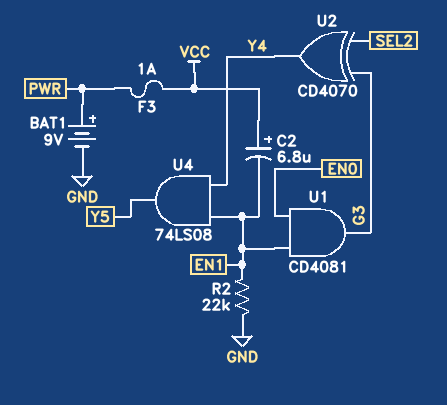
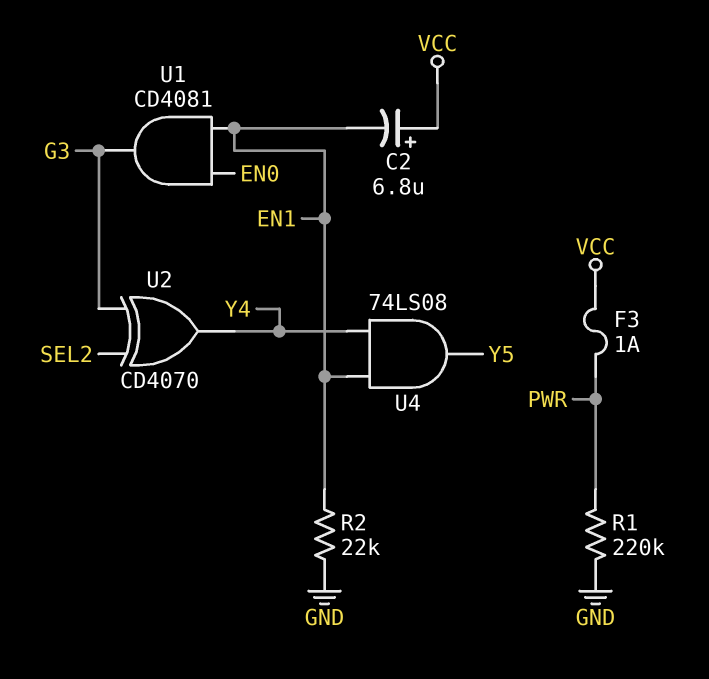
BAT1: 9V (plus PWR, minus GND) -> none
R1: none -> 220k (GND, PWR)

